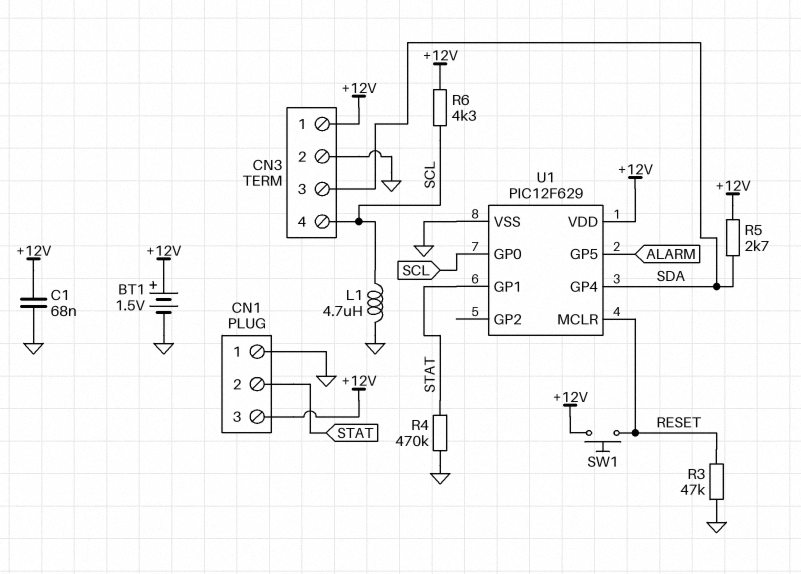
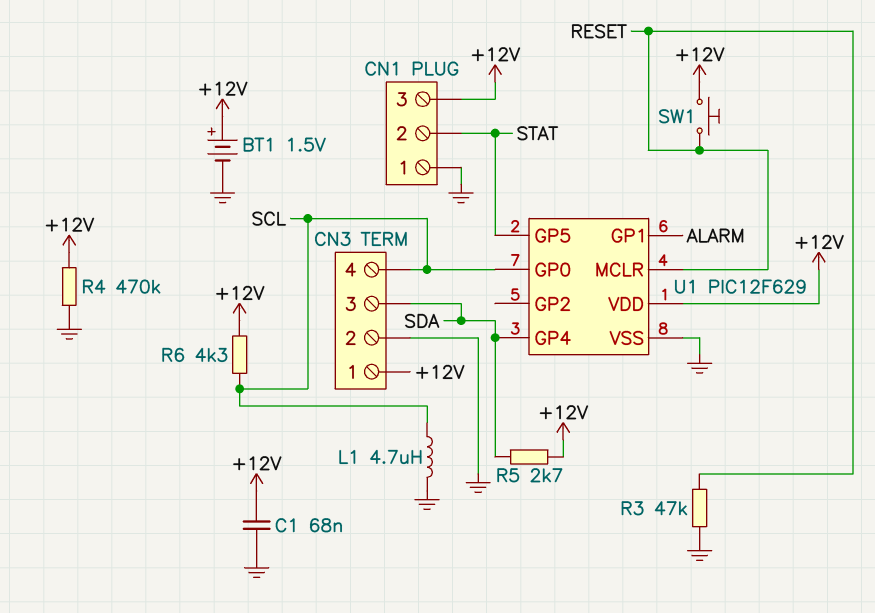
R4: 470k (GND, STAT) -> 470k (+12V, GND)
U1 pin GP1: STAT -> ALARM
U1 pin GP5: ALARM -> STAT

